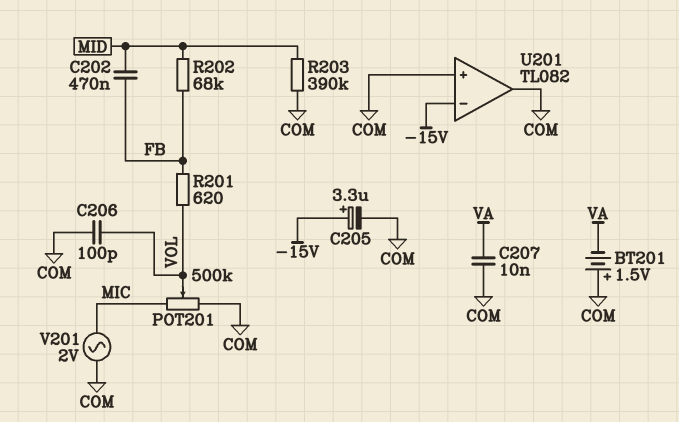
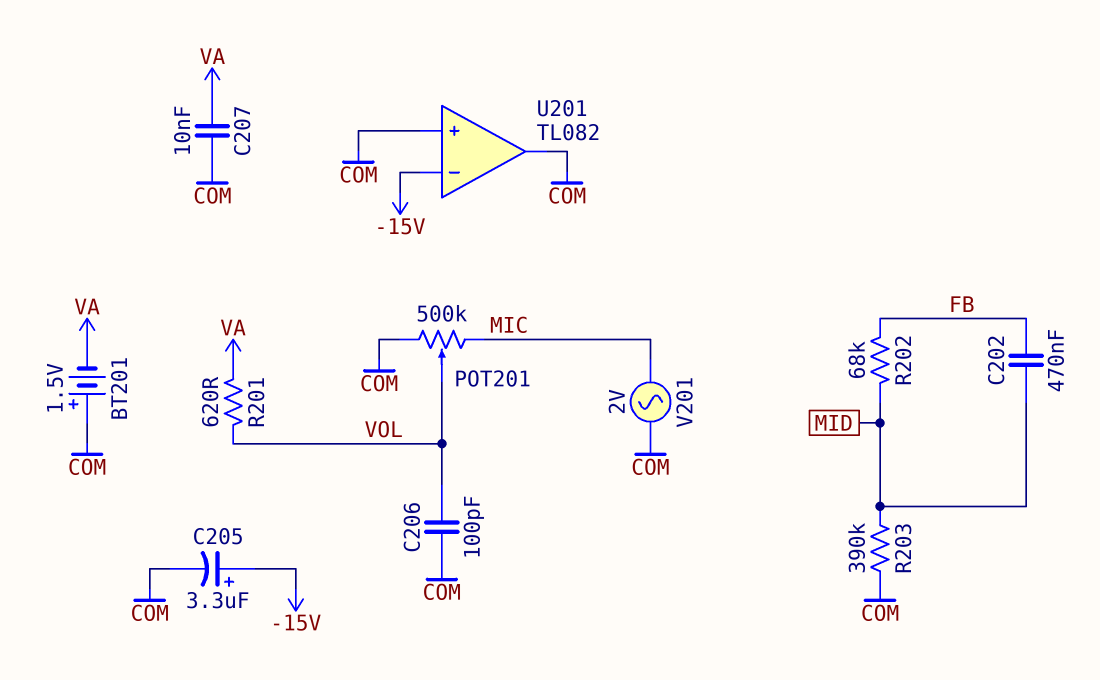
R201: 620 (FB, VOL) -> 620 (VA, VOL)

